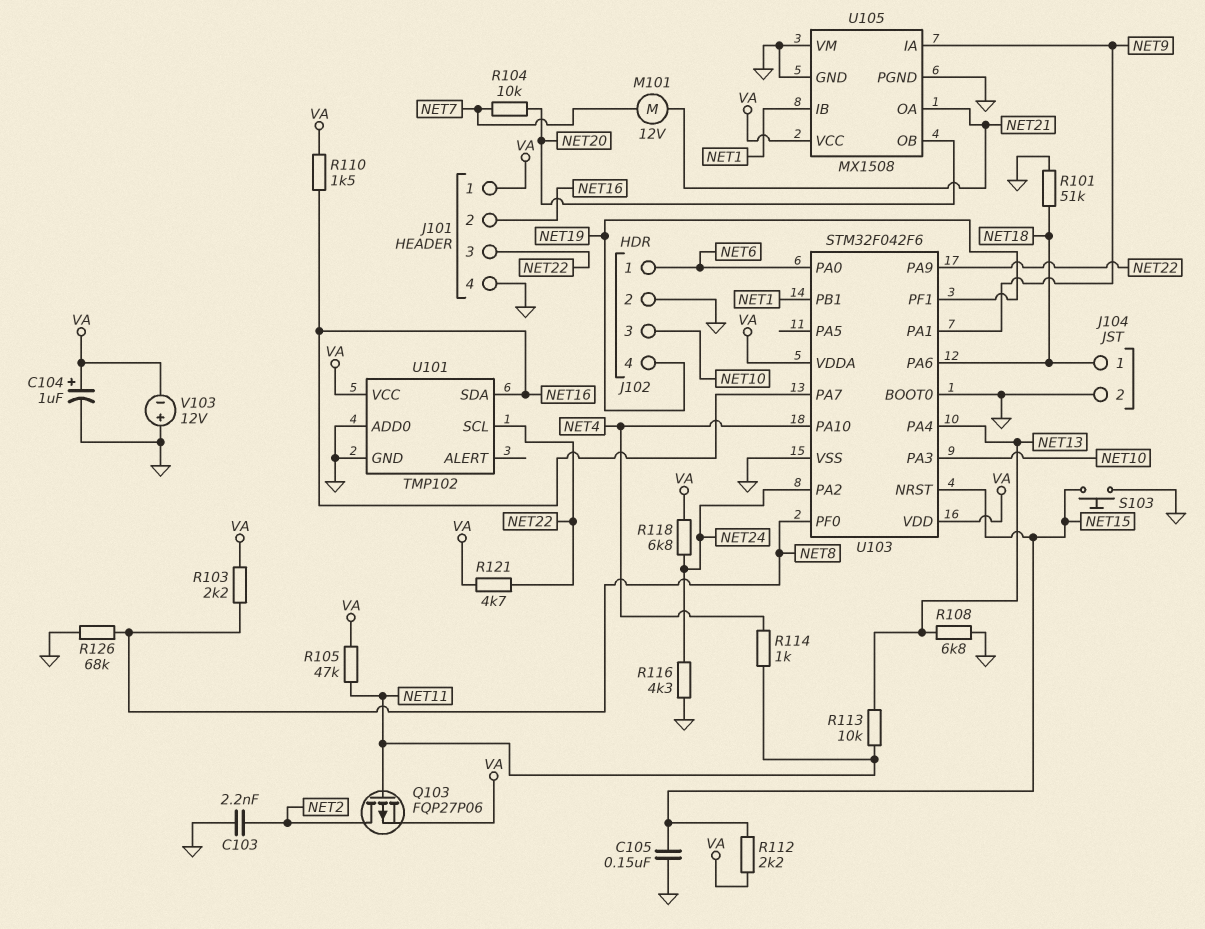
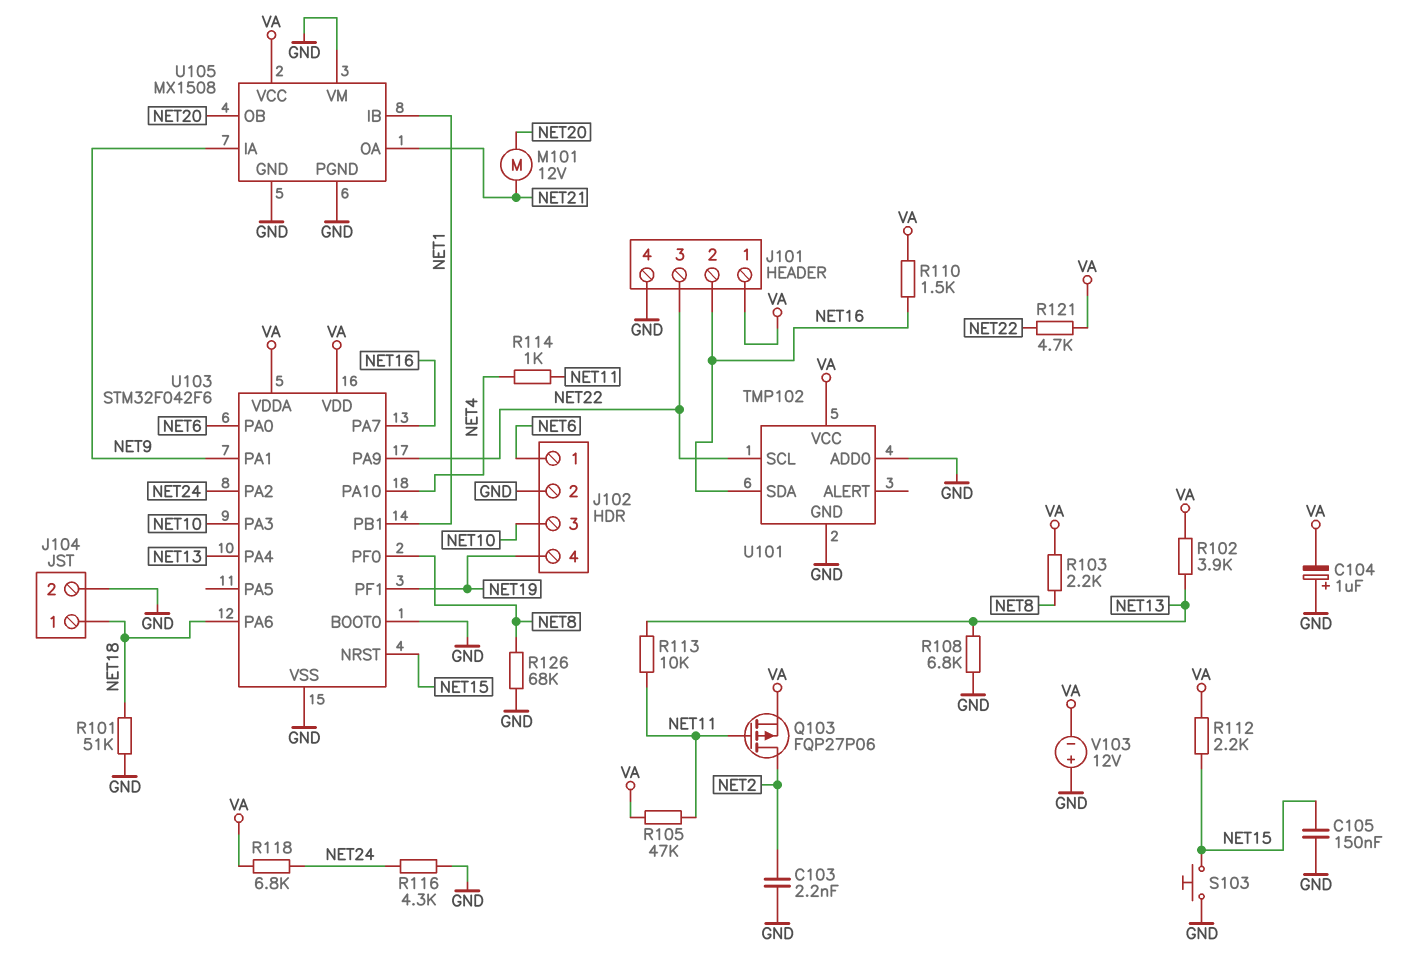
C104: 1uF (plus VA, minus GND) -> 1uF (plus GND, minus VA)
M101: motor 12V (NET7, NET21) -> motor 12V (NET20, NET21)
R102: none -> 3.9k (NET13, VA)
R104: 10k (NET7, NET20) -> none

